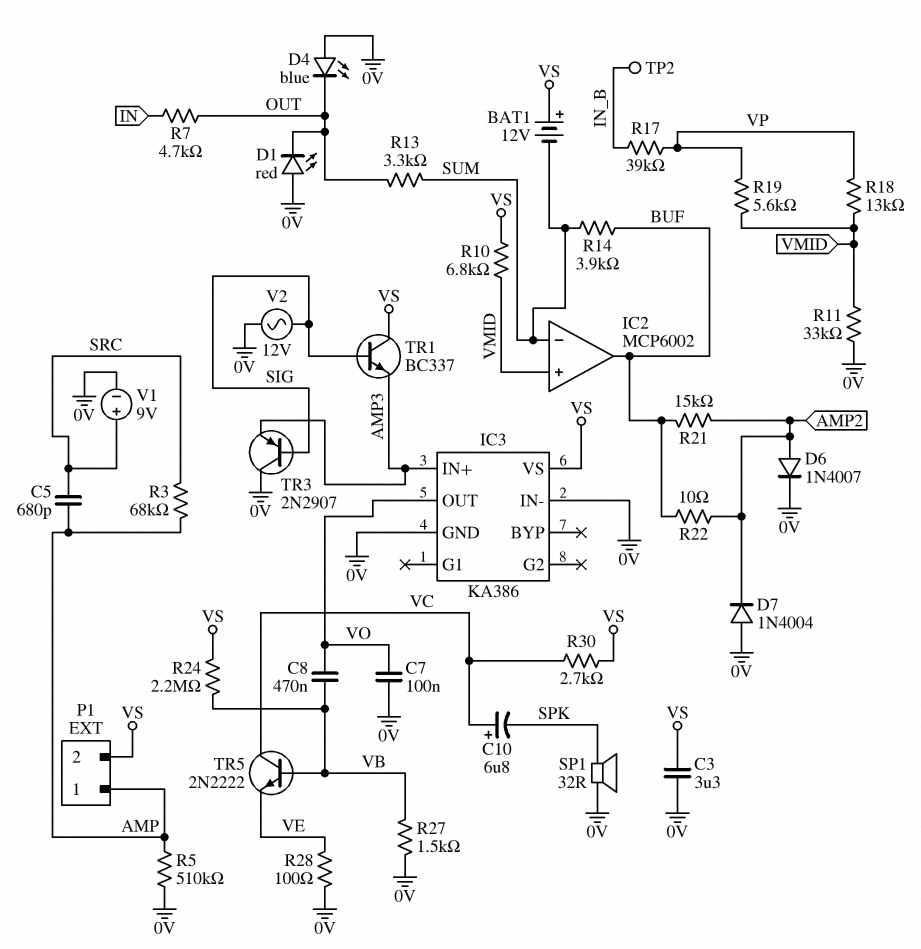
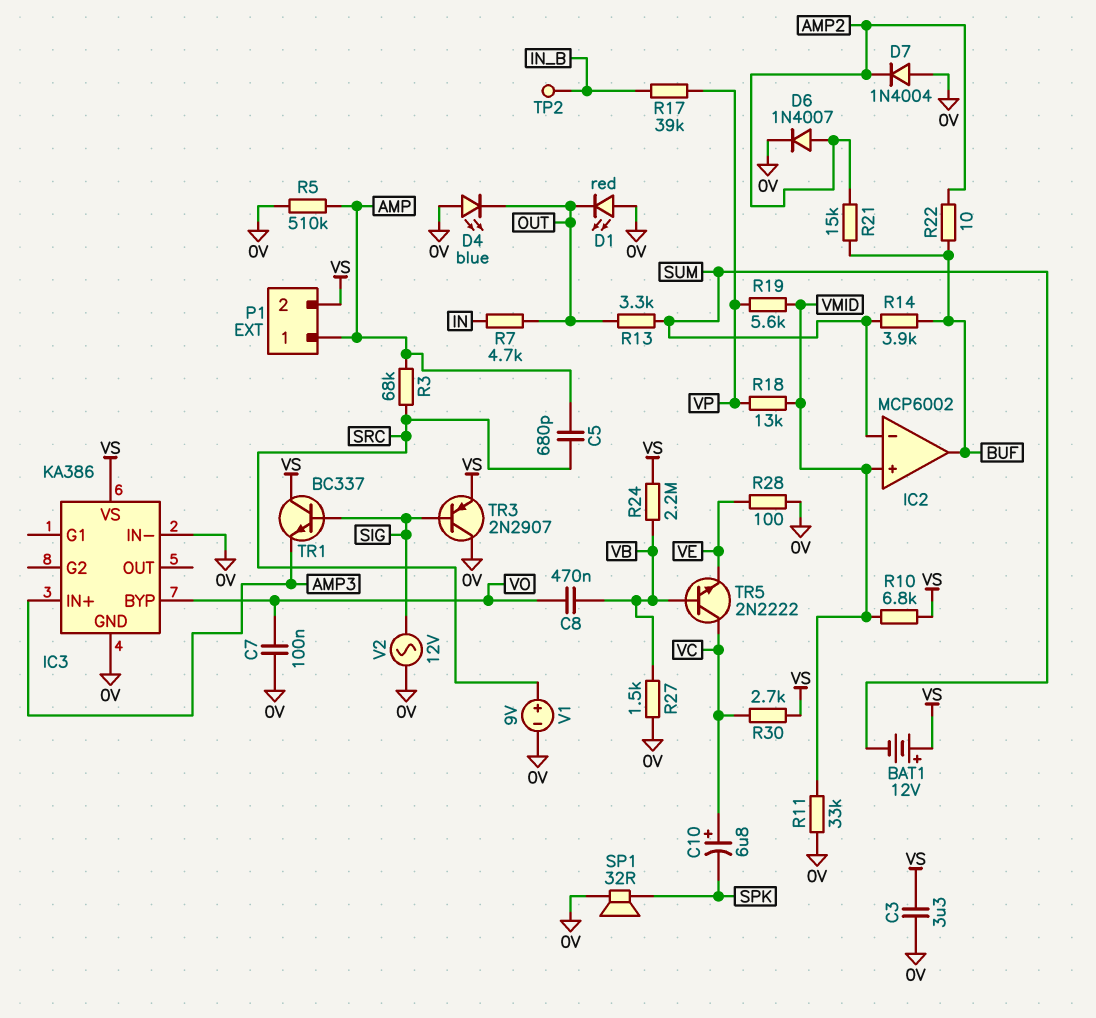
IC3 pin BYP: none -> VO
IC3 pin OUT: VO -> none
TR3: PNP 2N2907 (B SIG, C 0V, E AMP3) -> PNP 2N2907 (B SIG, C 0V, E VS)

